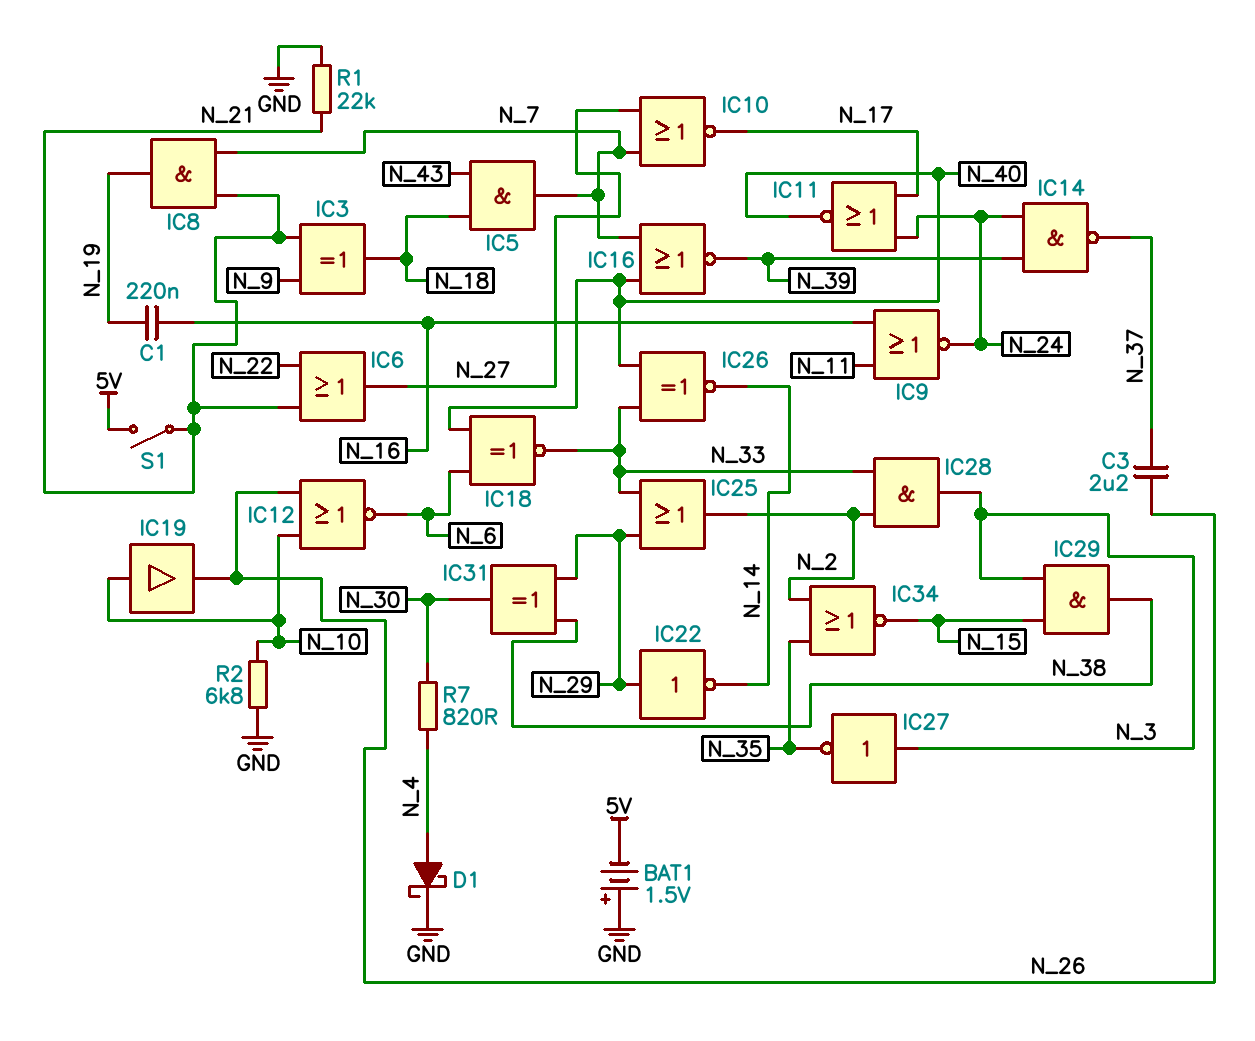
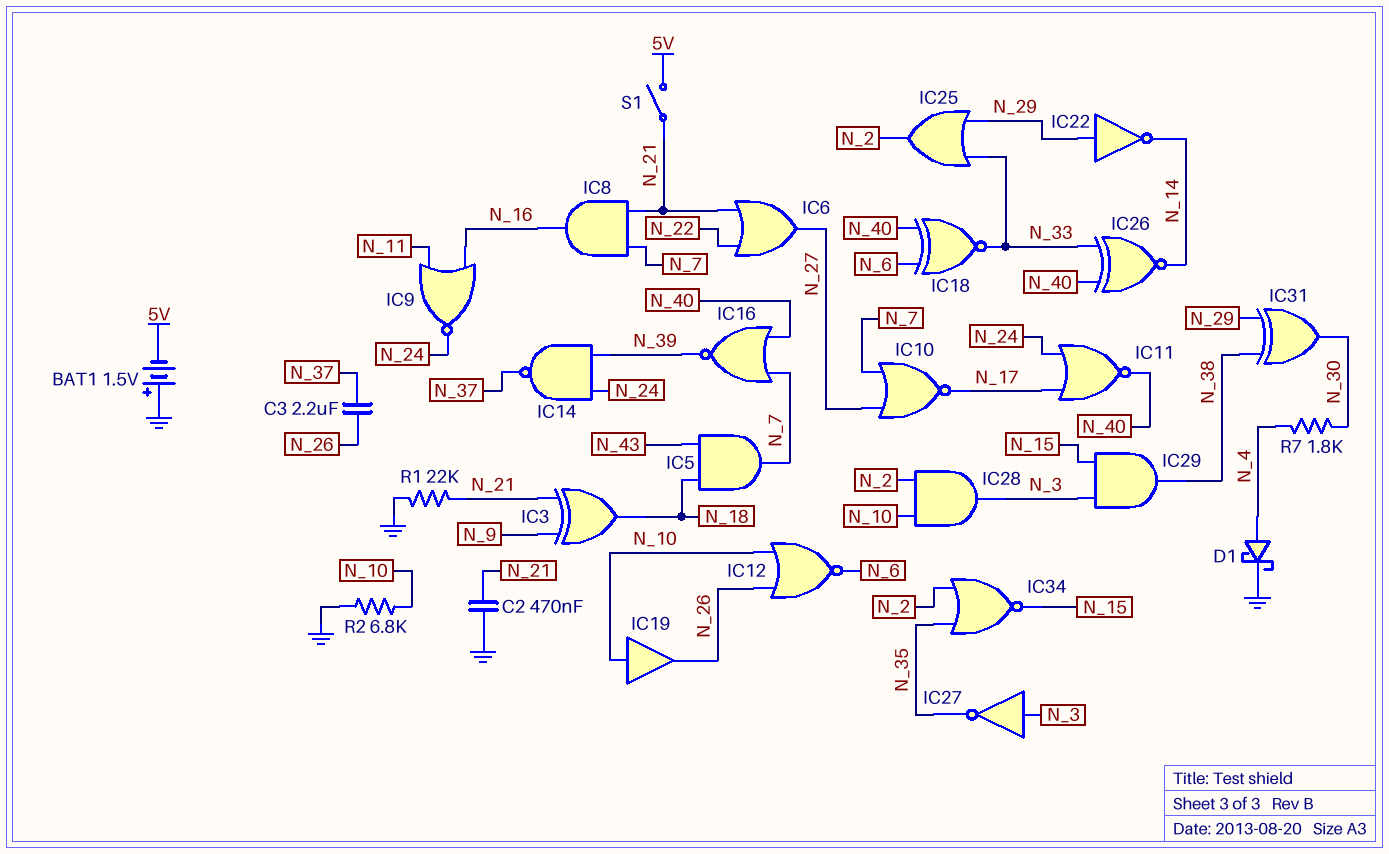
C1: 220nF (N_16, N_19) -> none
C2: none -> 470nF (GND, N_21)
IC8: AND (in N_7, in N_21, out N_19) -> AND (in N_7, in N_21, out N_16)
IC28: AND (in N_2, in N_33, out N_3) -> AND (in N_2, in N_10, out N_3)
R7: 820 (N_4, N_30) -> 1.8k (N_4, N_30)

